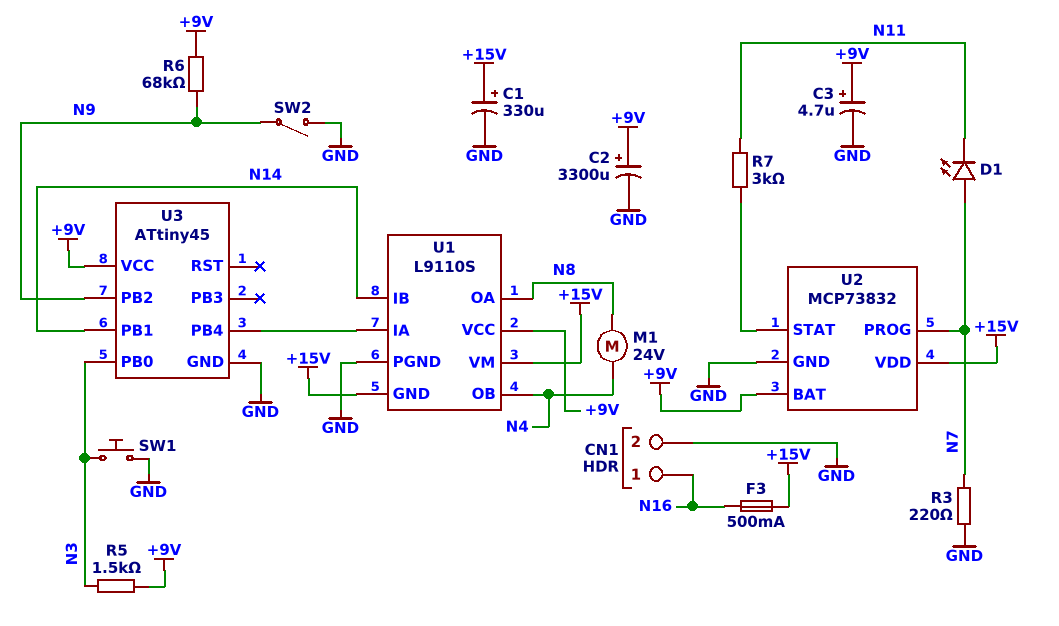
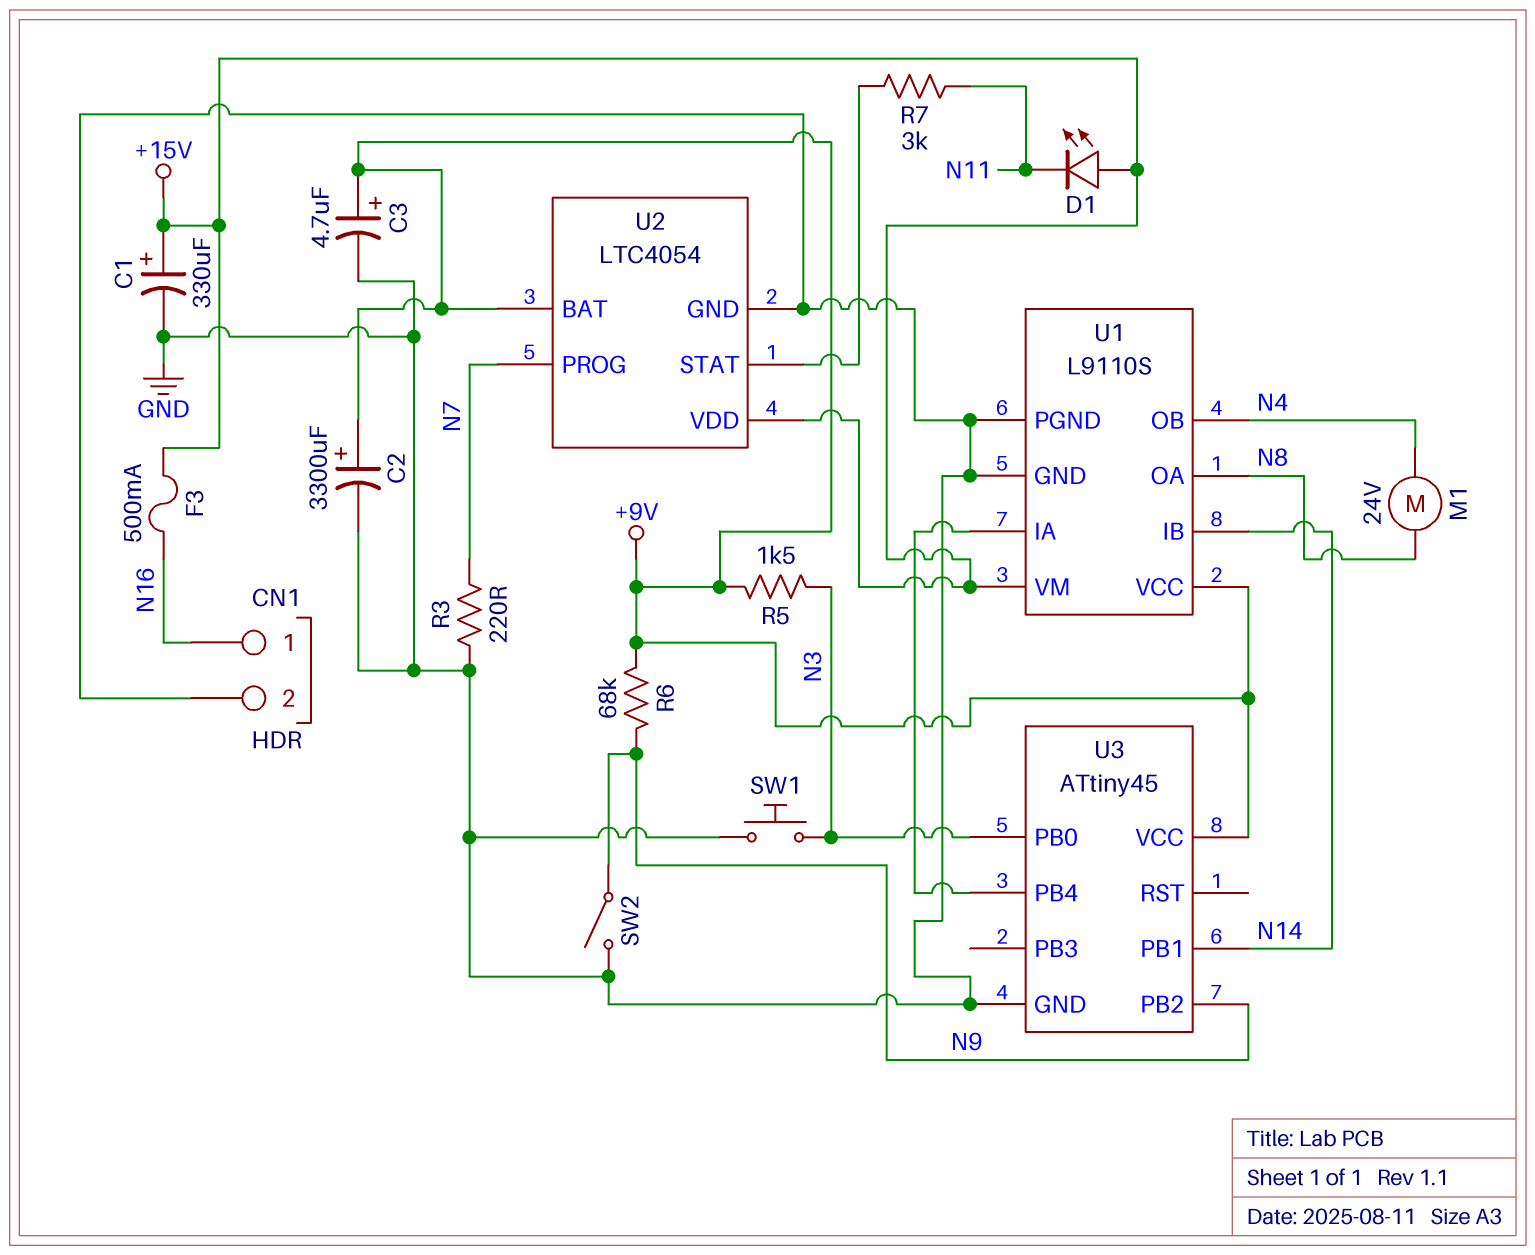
D1: LED (A N7, K N11) -> LED (A +15V, K N11)
U1 pin GND: +15V -> GND
U2: MCP73832 -> LTC4054

